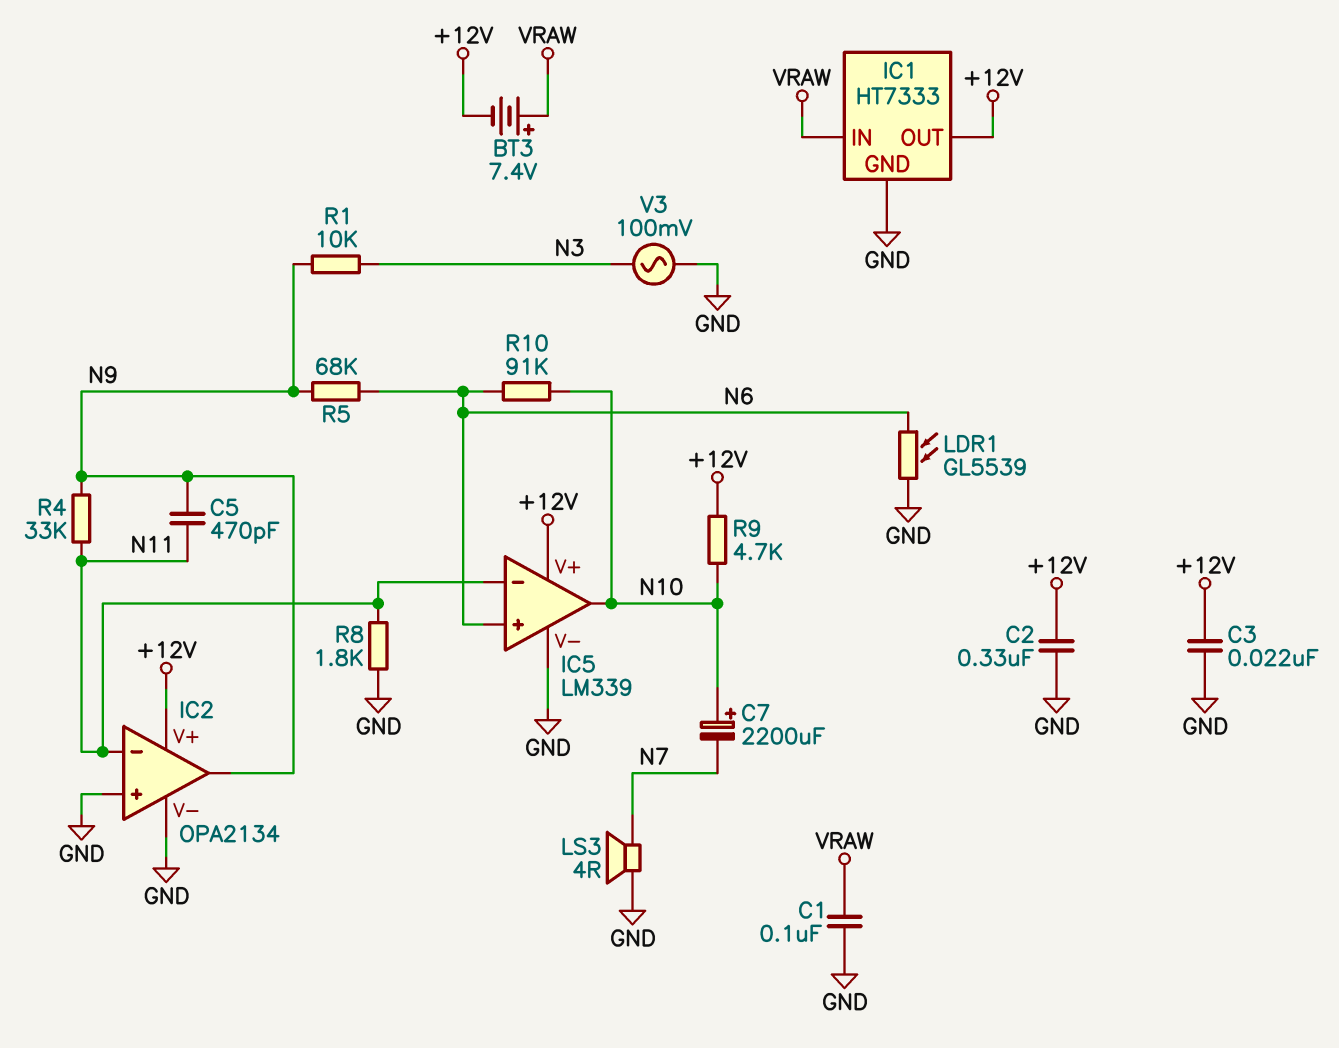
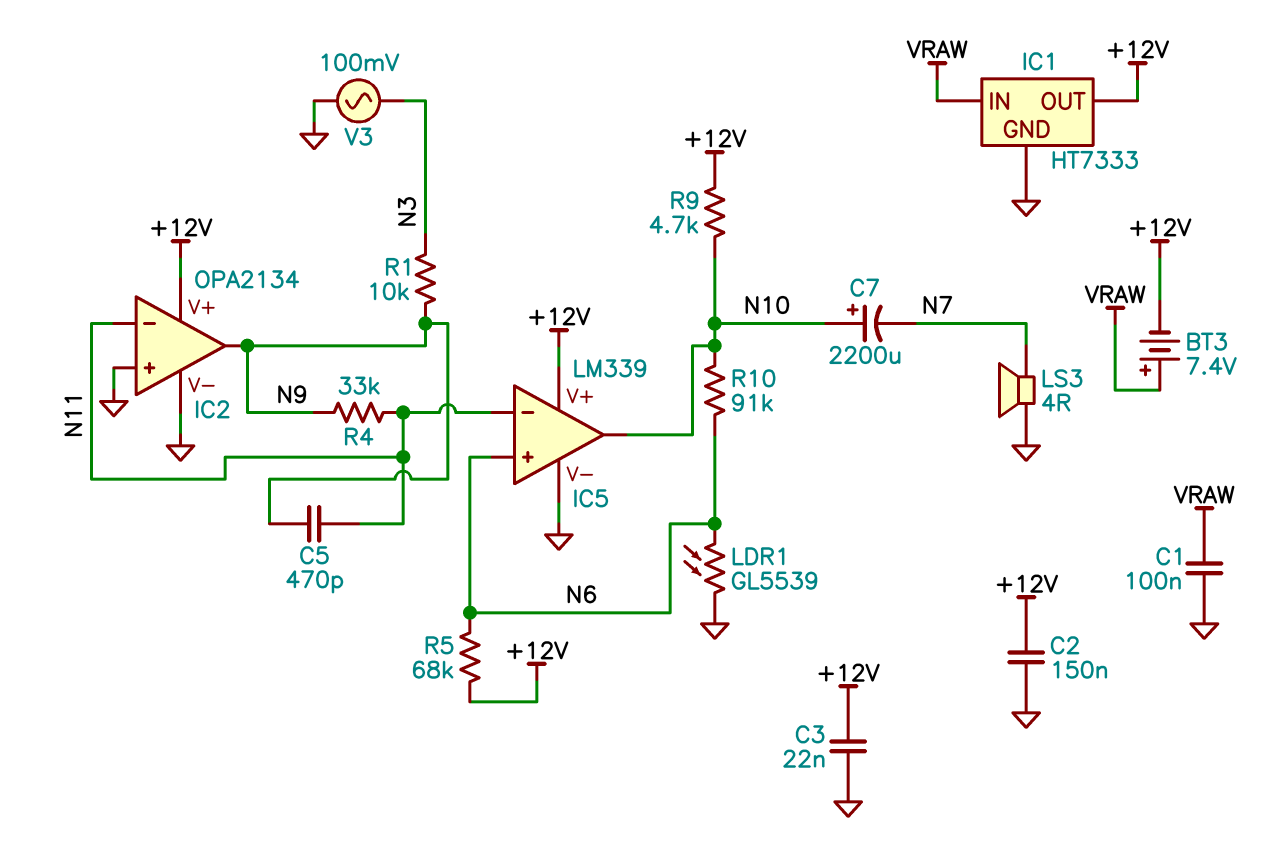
C2: 330nF (+12V, GND) -> 150nF (+12V, GND)
R5: 68k (N6, N9) -> 68k (+12V, N6)
R8: 1.8k (GND, N11) -> none

